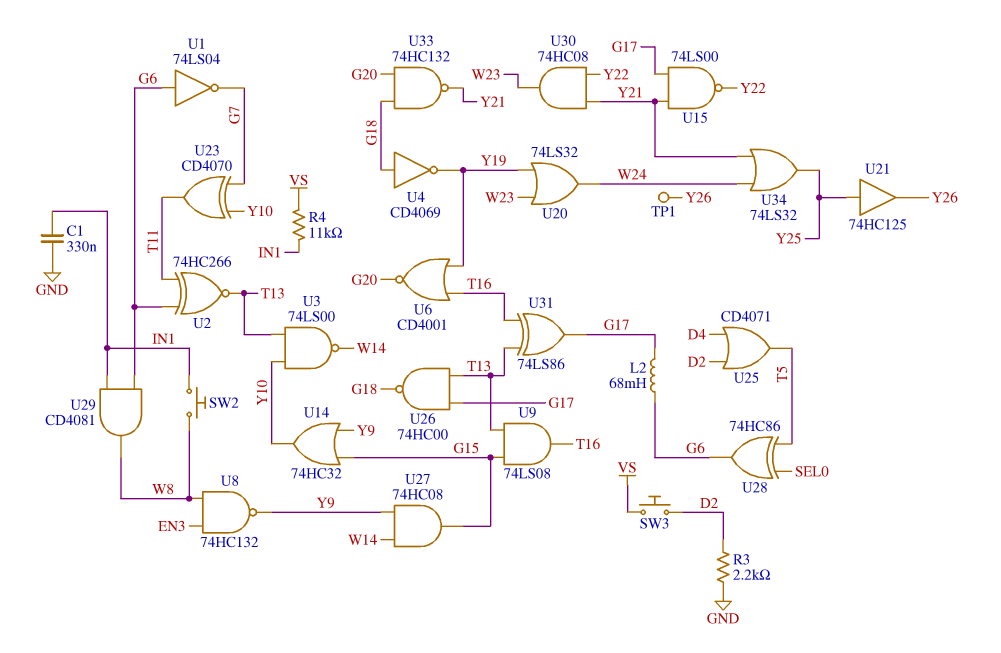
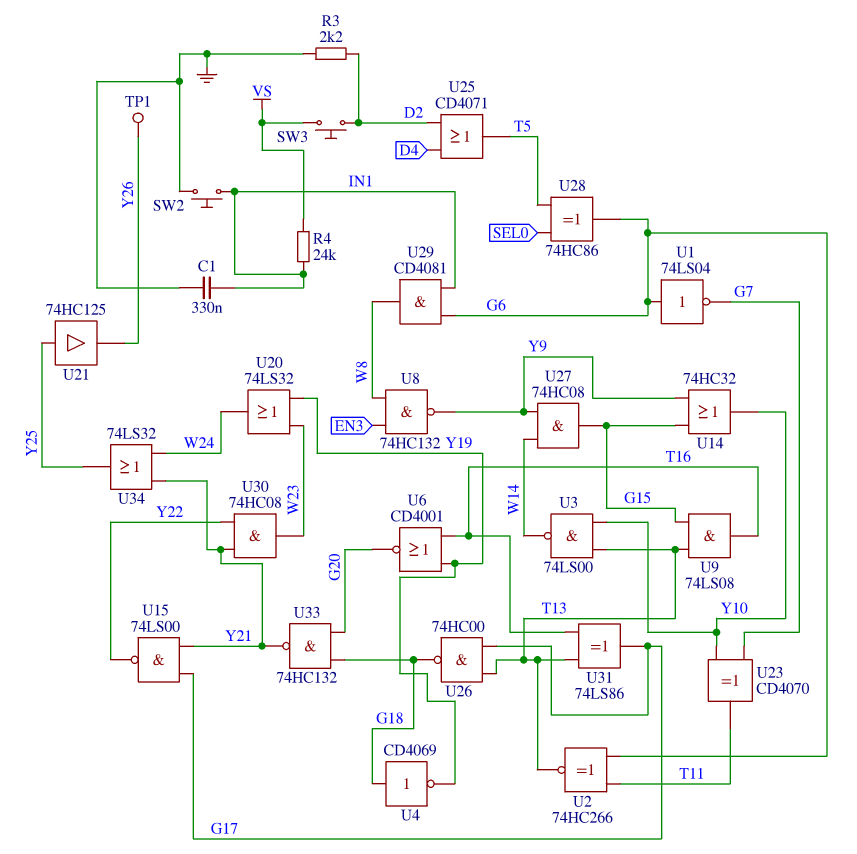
L2: 68mH (G6, G17) -> none
R4: 11k (IN1, VS) -> 24k (IN1, VS)
SW2: button (IN1, W8) -> button (GND, IN1)

